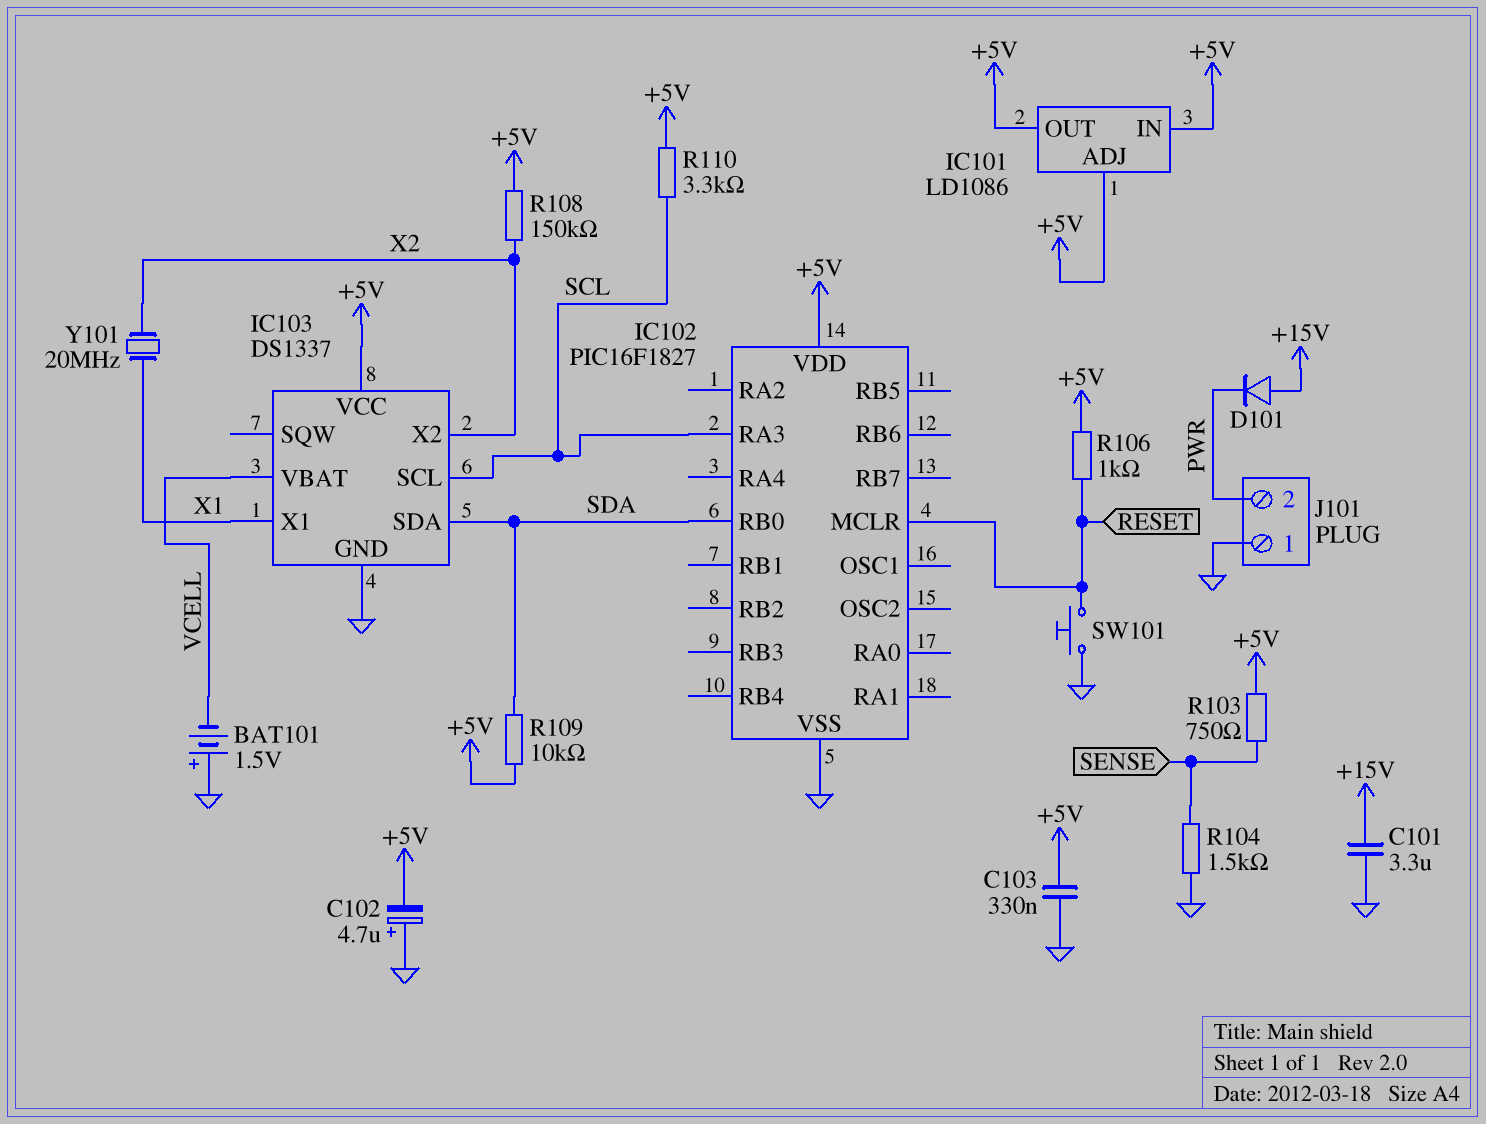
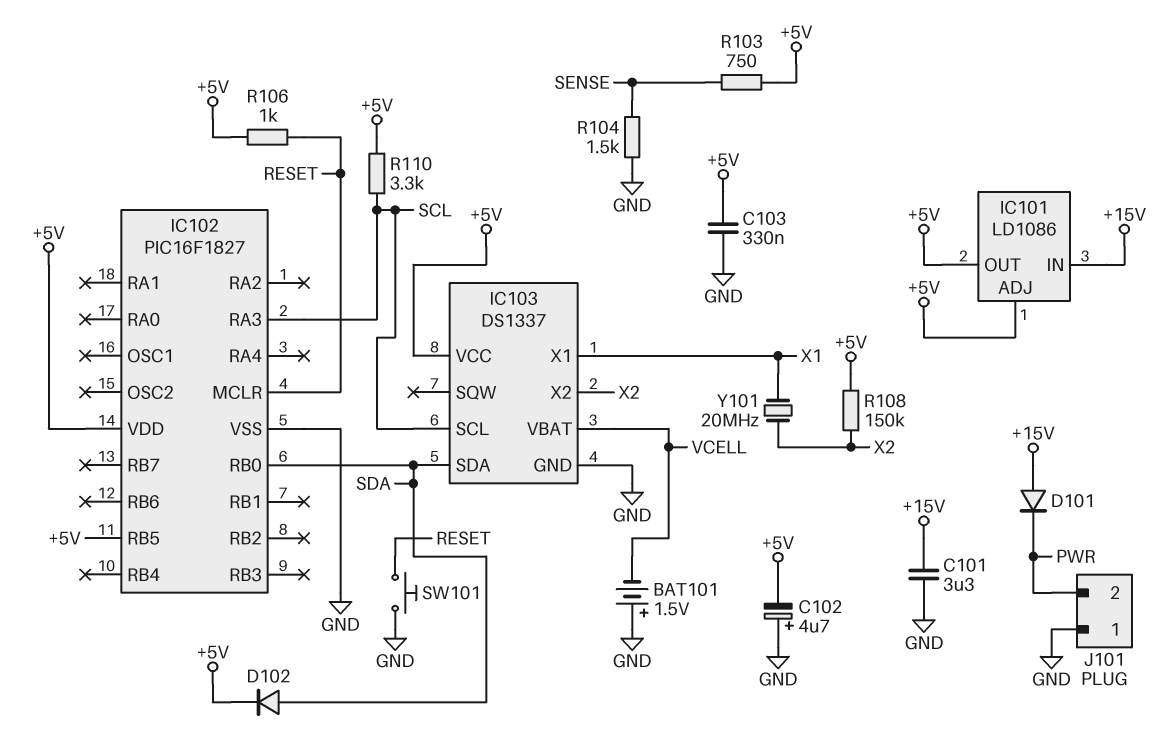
D102: none -> diode (A SDA, K +5V)
IC101 pin IN: +5V -> +15V
IC102 pin RB5: none -> +5V
R109: 10k (+5V, SDA) -> none

